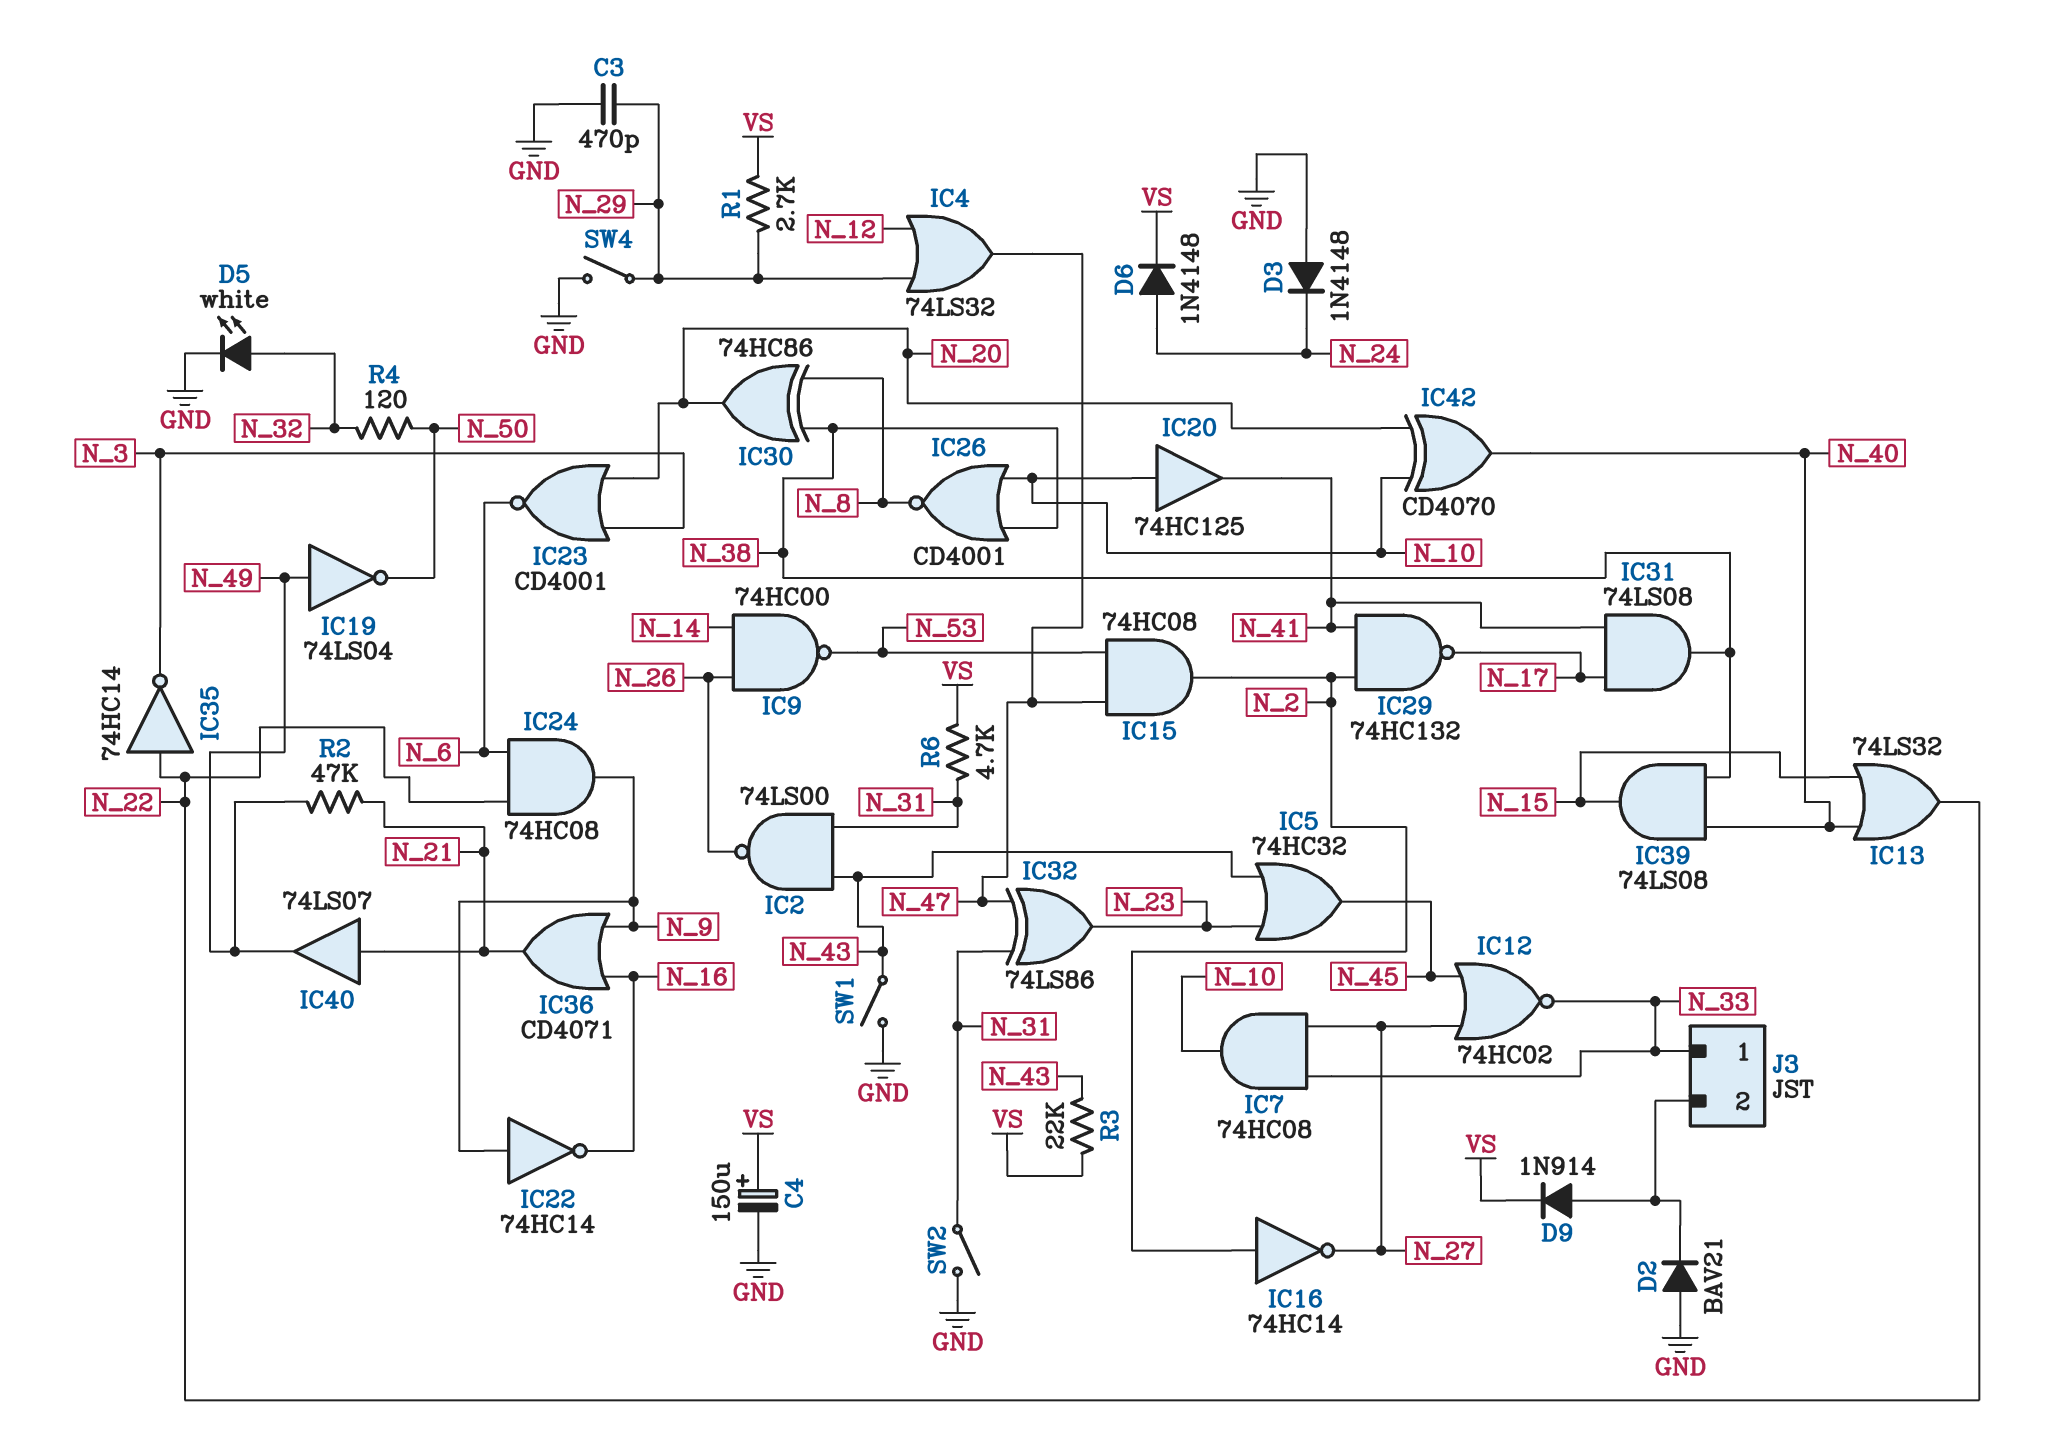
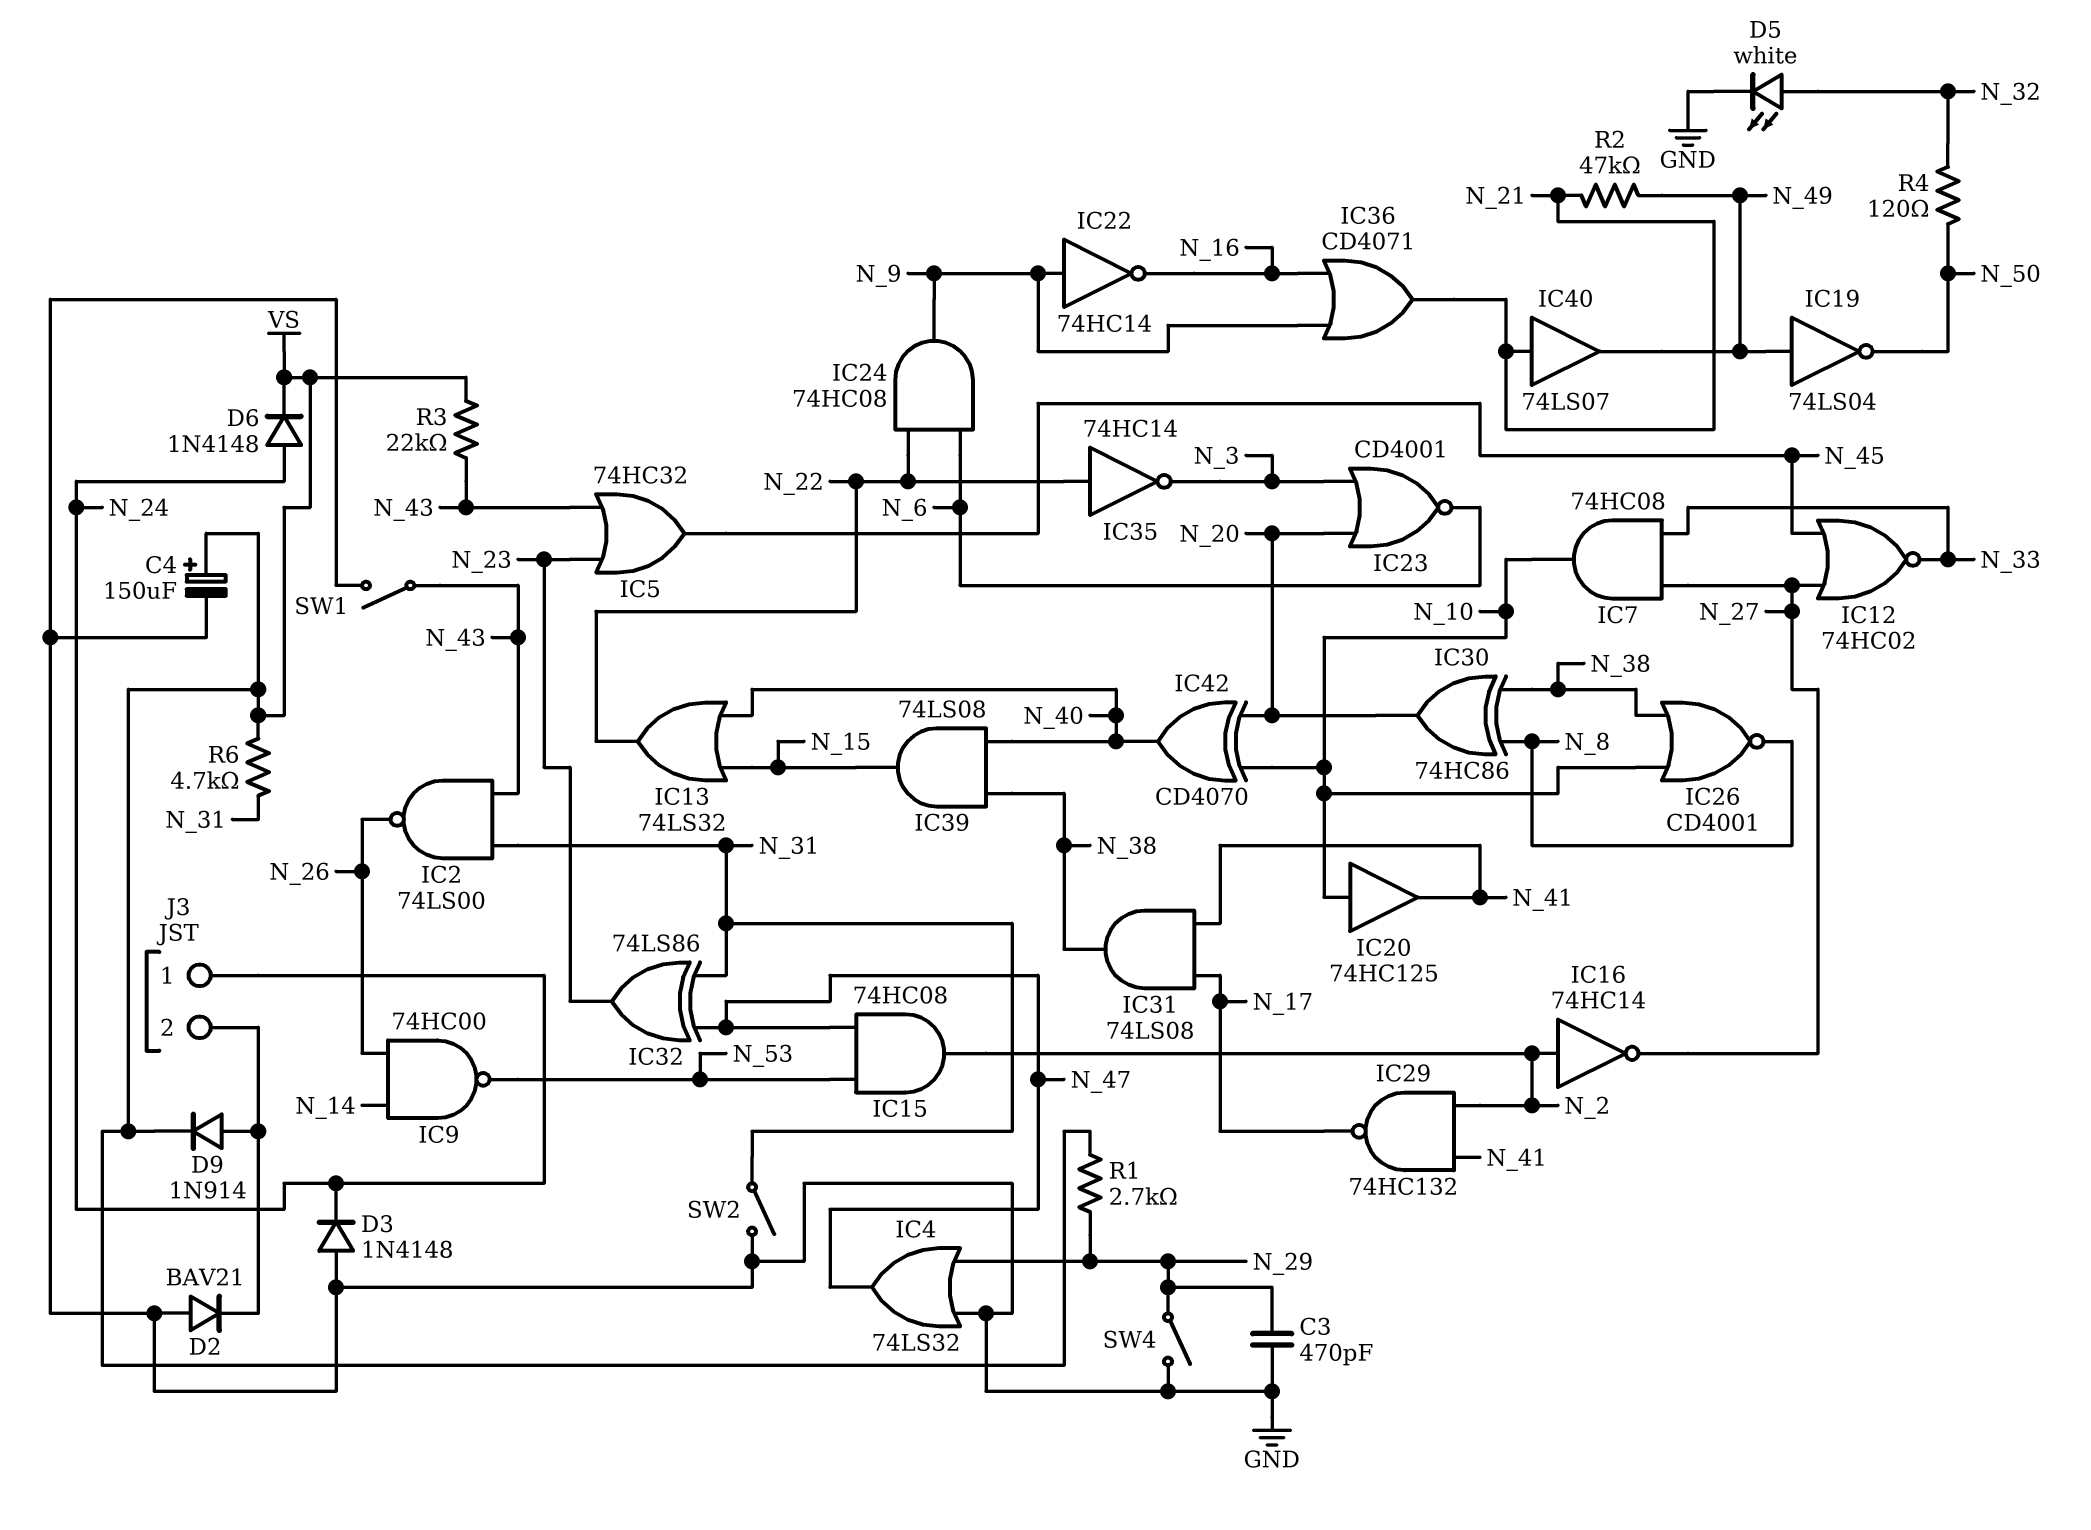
IC4: OR 74LS32 (in N_12, in N_29, out N_47) -> OR 74LS32 (in GND, in N_29, out N_47)
J3 pin 1: N_33 -> N_24

